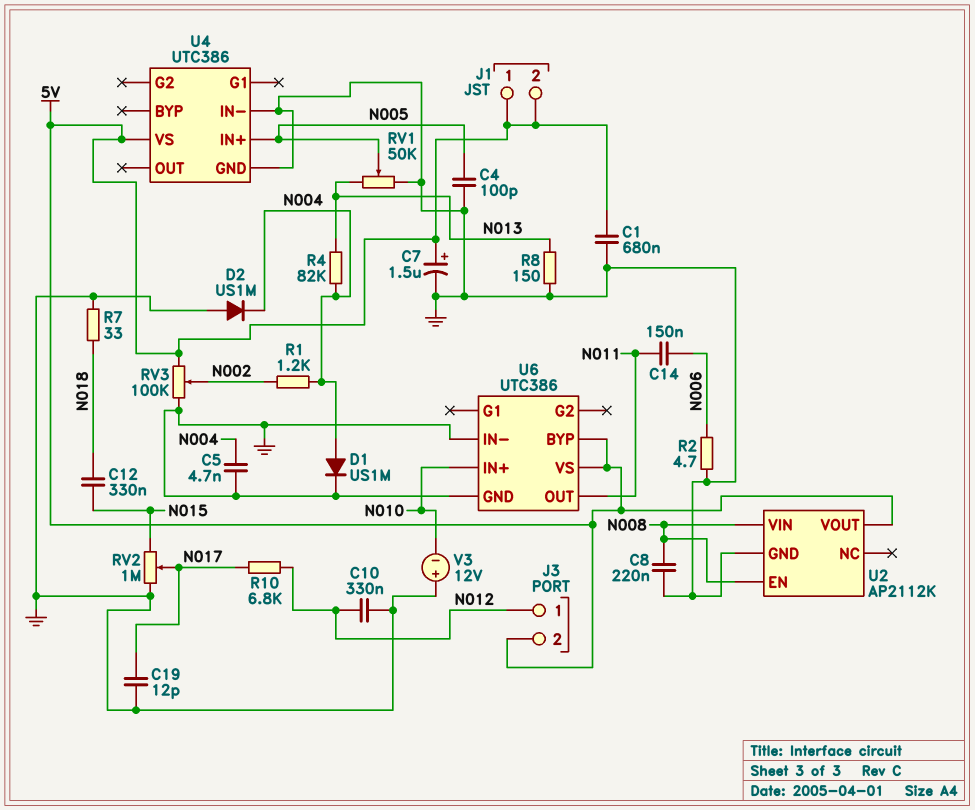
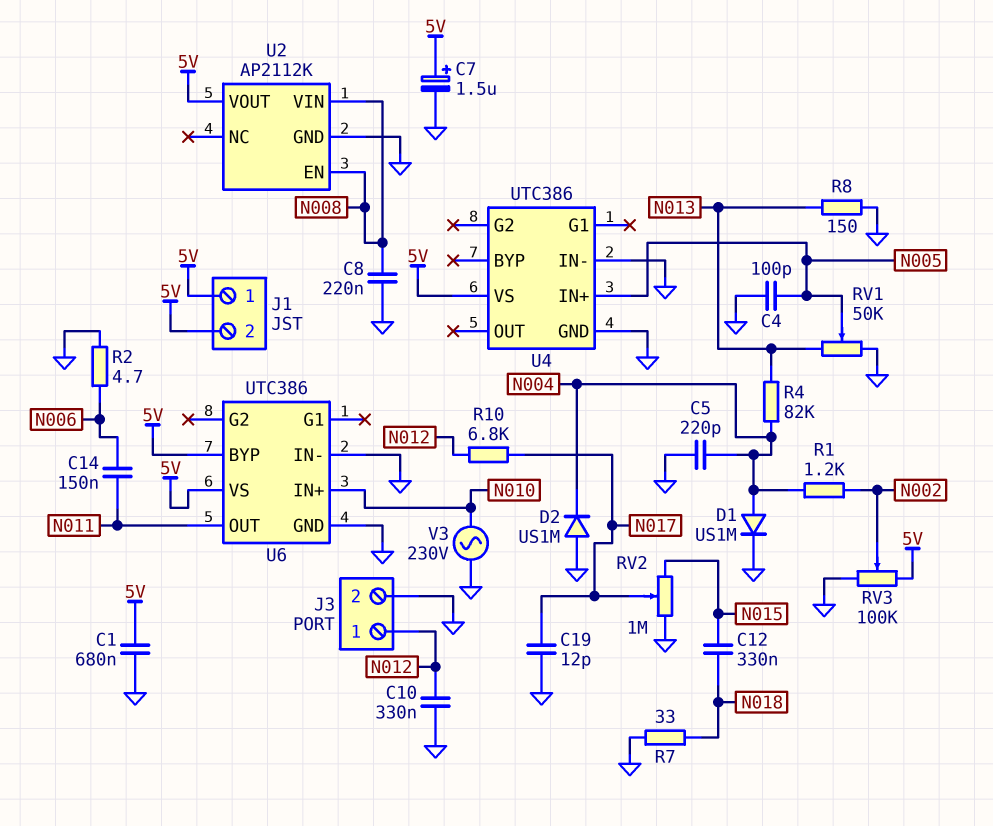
C5: 4.7nF (GND, N004) -> 220pF (GND, N004)
J3 pin 2: 5V -> GND
V3: 12V (plus GND, minus N010) -> AC 230V (GND, N010)

